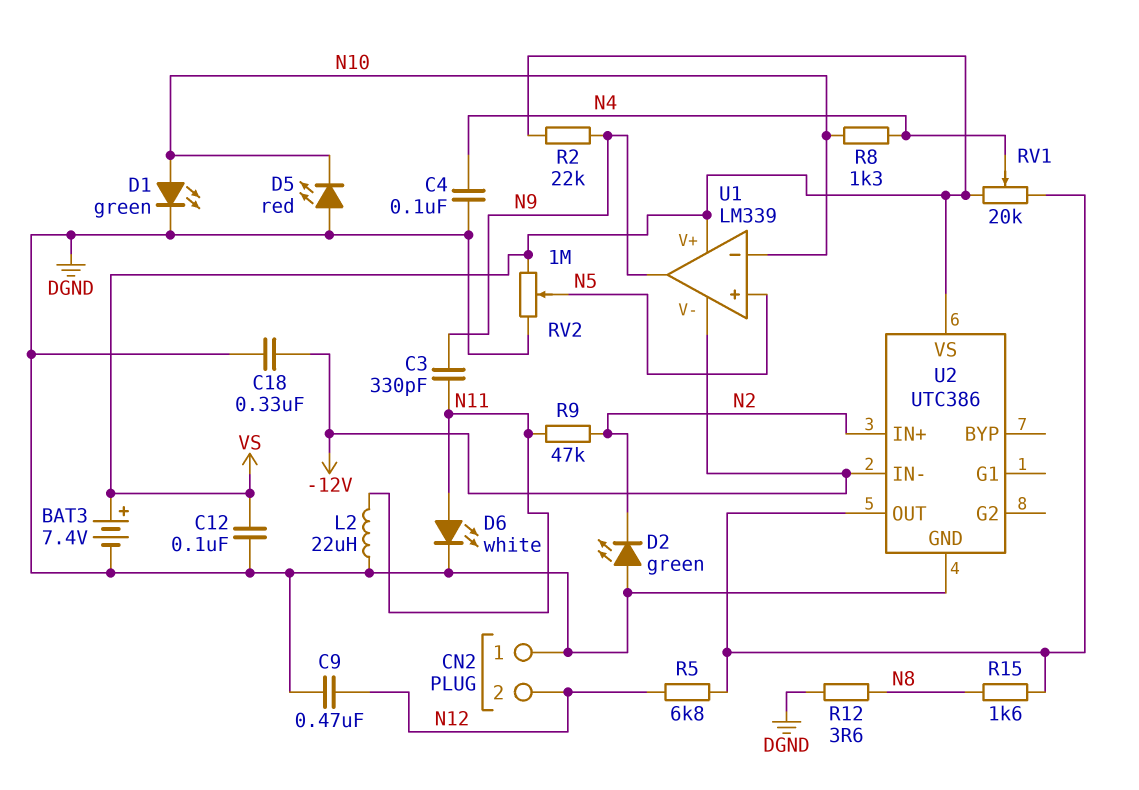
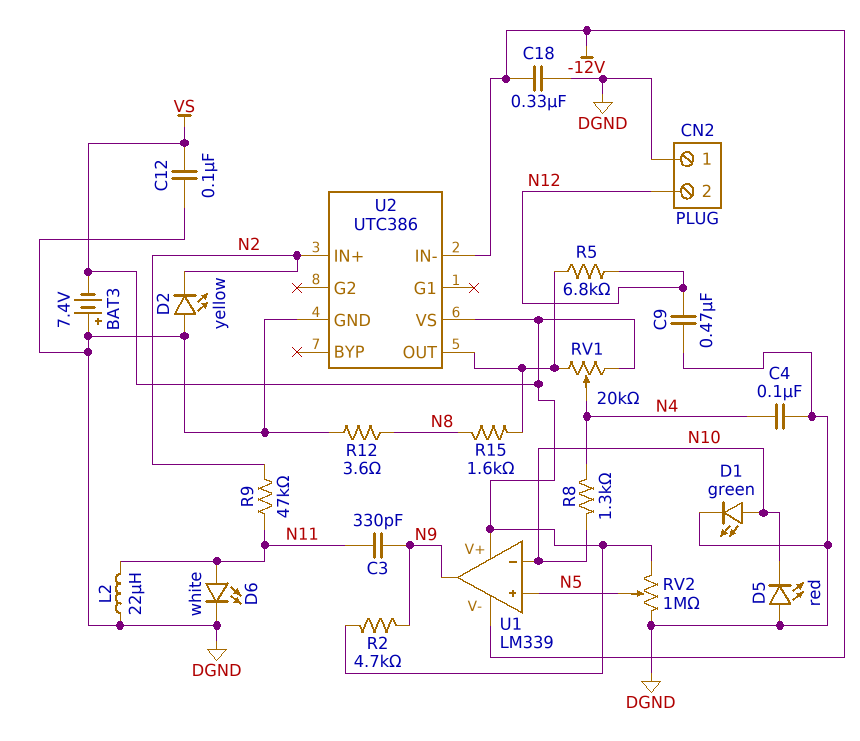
BAT3: 7.4V (plus VS, minus DGND) -> 7.4V (plus DGND, minus VS)
D2: LED green (A DGND, K N2) -> LED yellow (A DGND, K N2)
R2: 22k (N9, VS) -> 4.7k (N9, VS)

